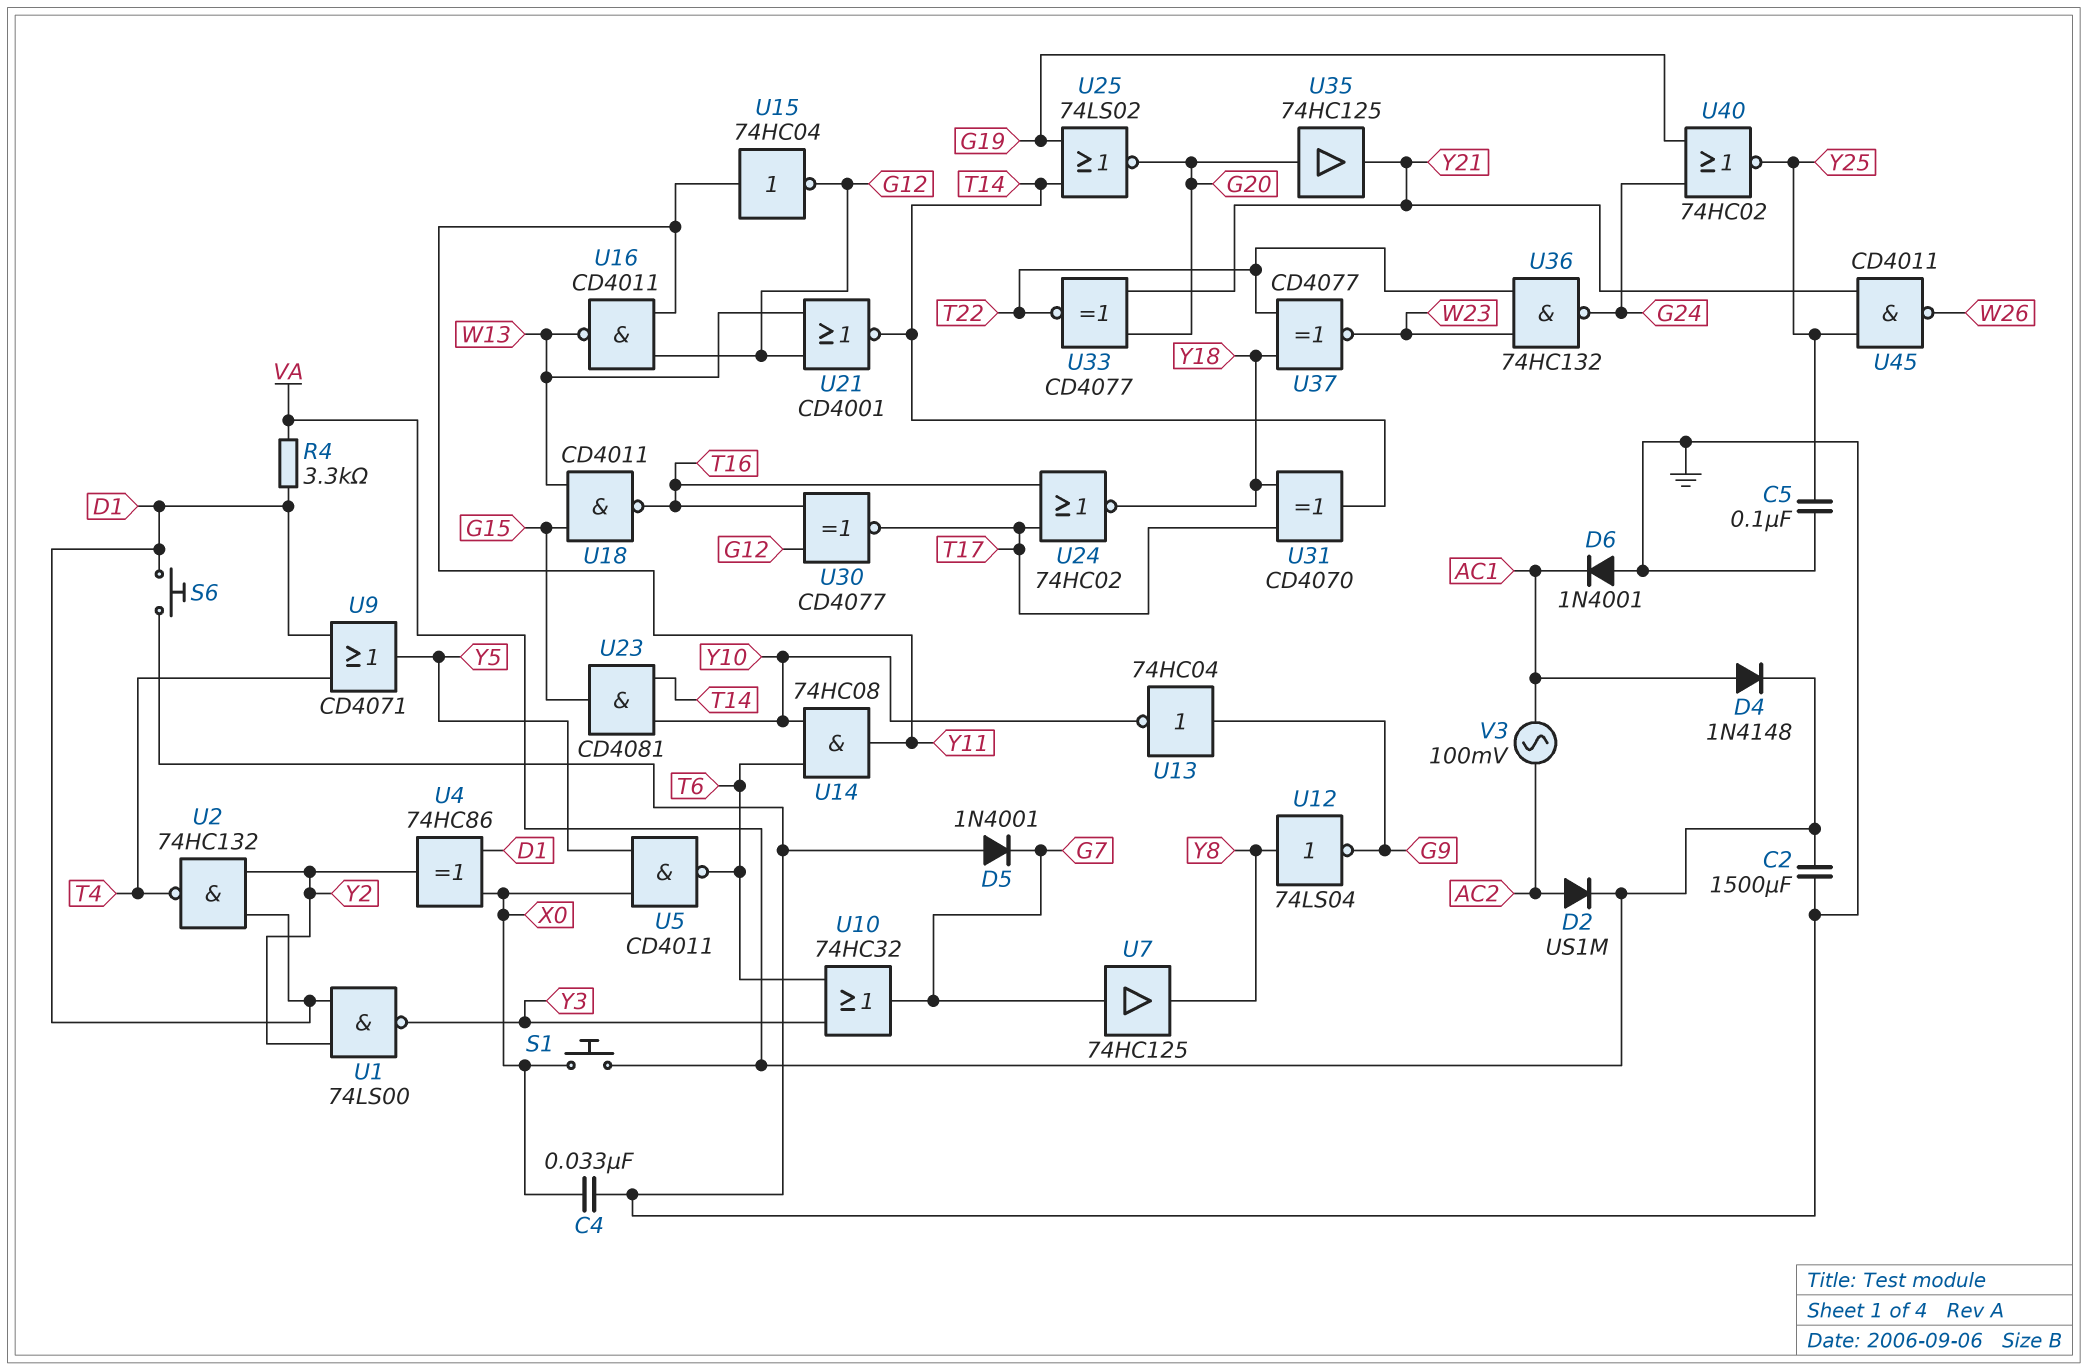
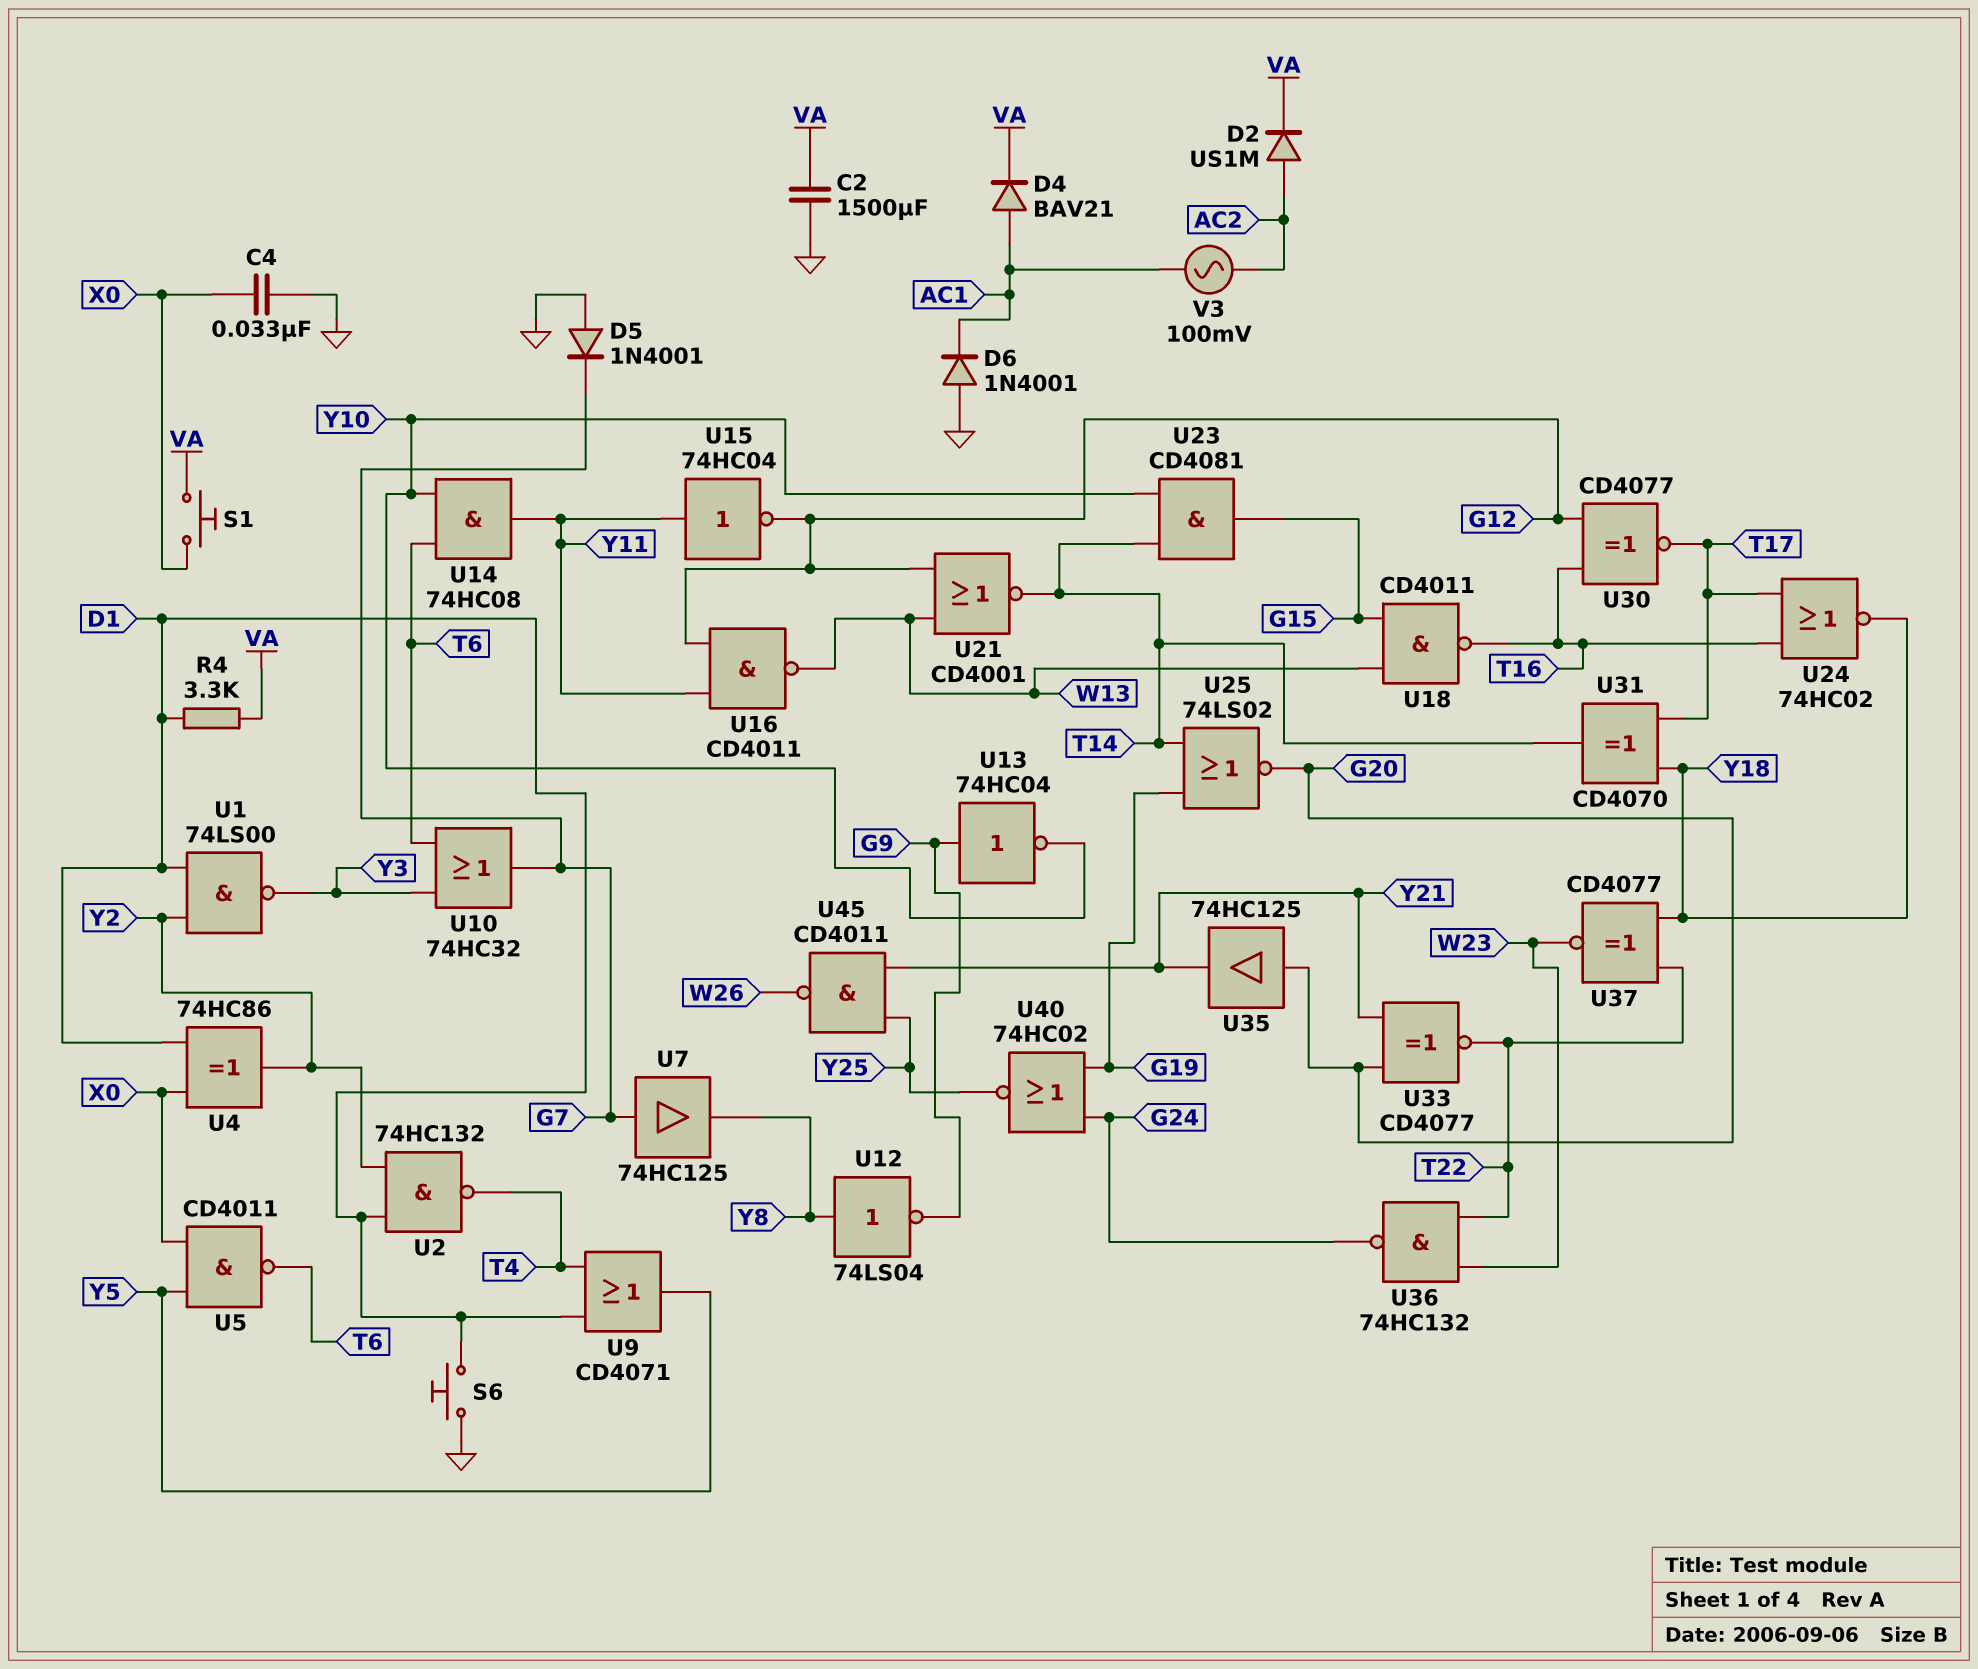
C5: 100nF (GND, Y25) -> none
D4: diode 1N4148 (A AC1, K VA) -> diode BAV21 (A AC1, K VA)

